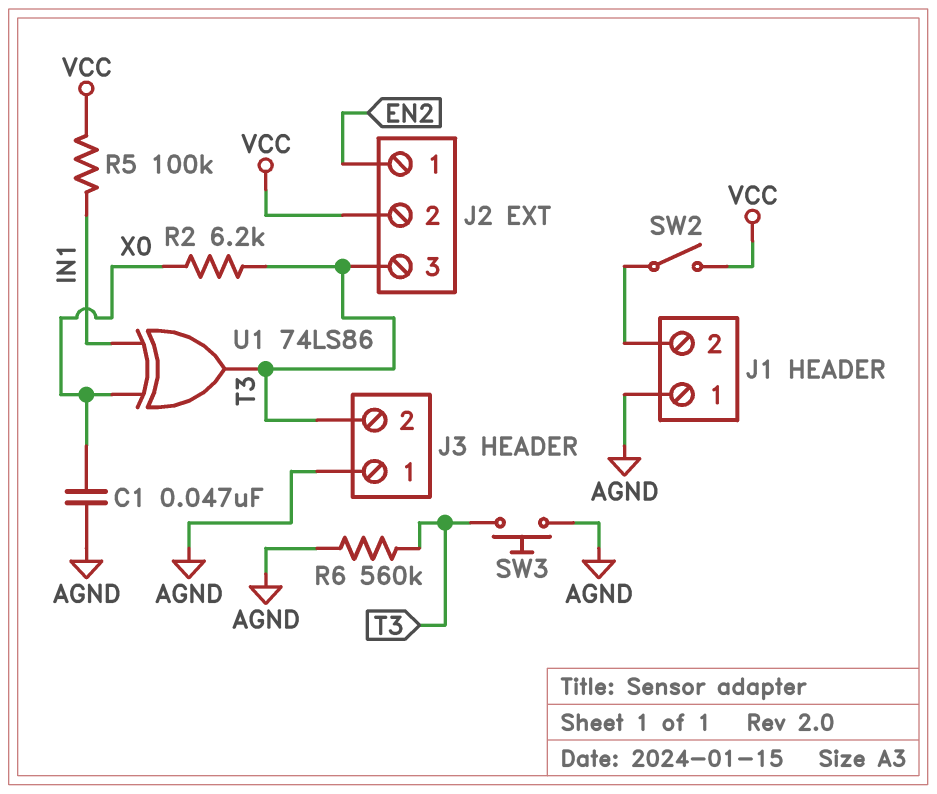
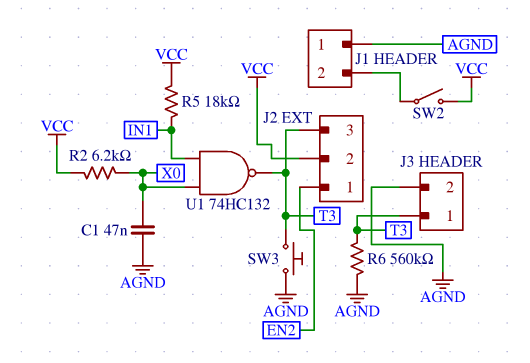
J3 pin 1: AGND -> T3
J3 pin 2: T3 -> AGND
R2: 6.2k (T3, X0) -> 6.2k (VCC, X0)
R5: 100k (IN1, VCC) -> 18k (IN1, VCC)
U1: XOR 74LS86 (in IN1, in X0, out T3) -> NAND 74HC132 (in IN1, in X0, out T3)

